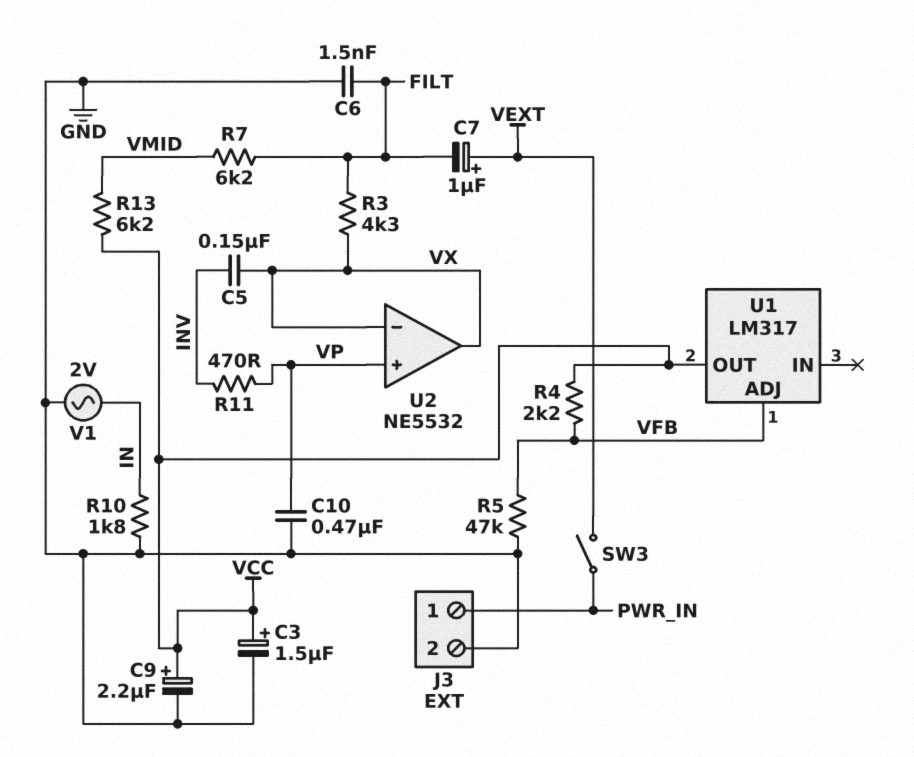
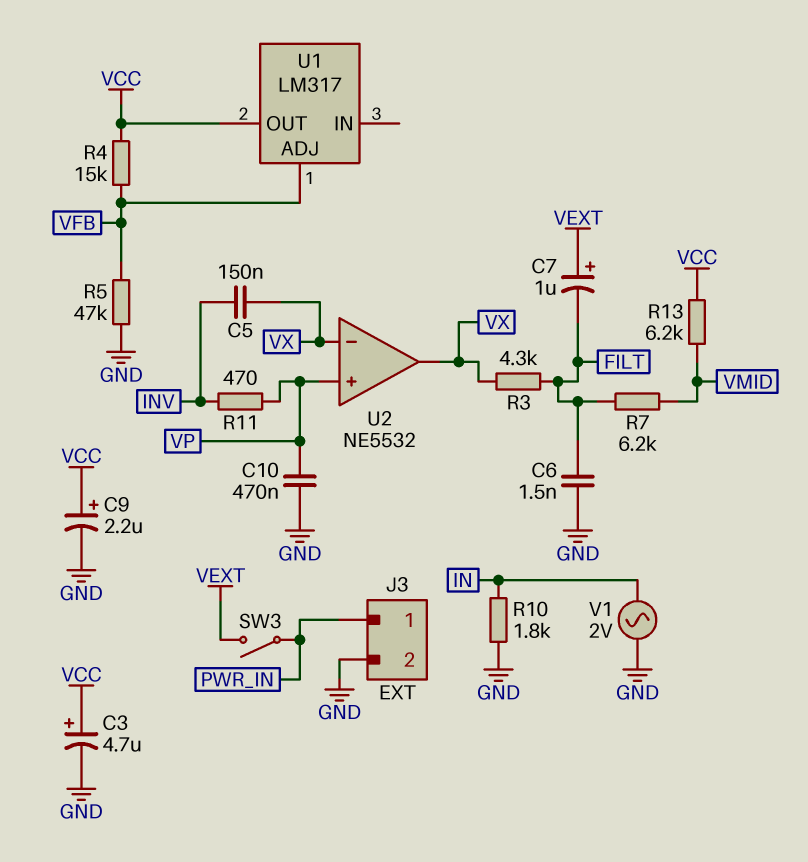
C3: 1.5uF (plus VCC, minus GND) -> 4.7uF (plus VCC, minus GND)
R4: 2.2k (VCC, VFB) -> 15k (VCC, VFB)

